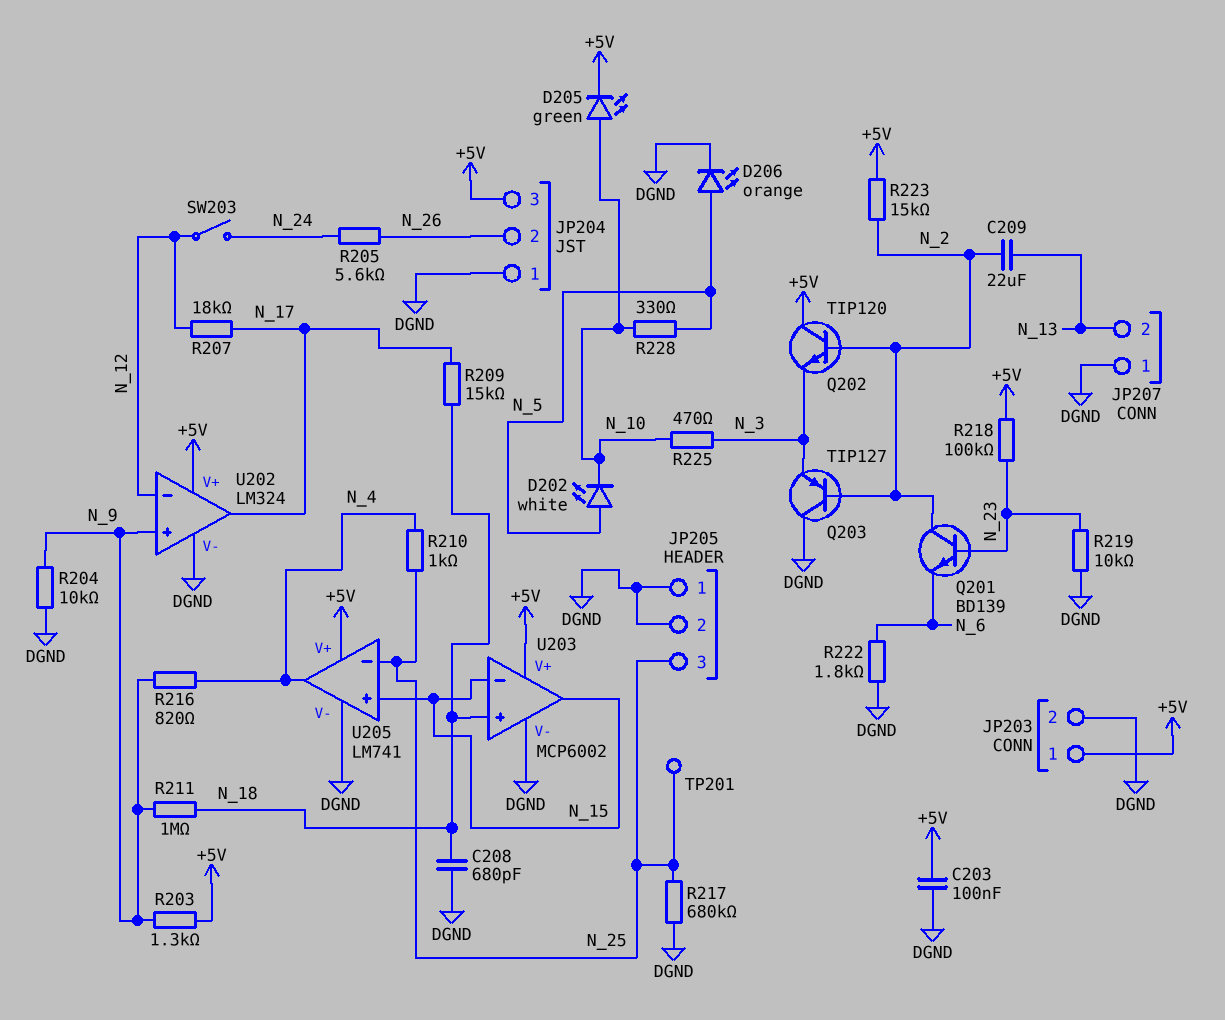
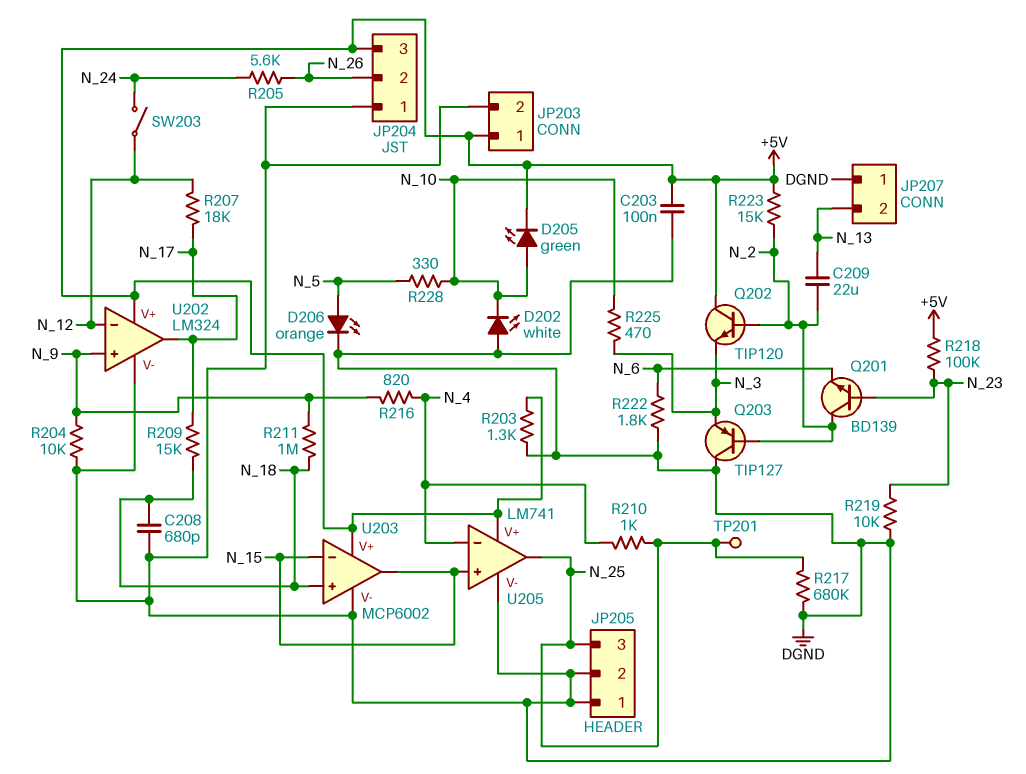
D202: LED white (A N_5, K N_10) -> LED white (A DGND, K N_10)
R203: 1.3k (+5V, N_9) -> 1.3k (+5V, DGND)
U205 pin in-: N_25 -> N_4
U205 pin out: N_4 -> N_25

